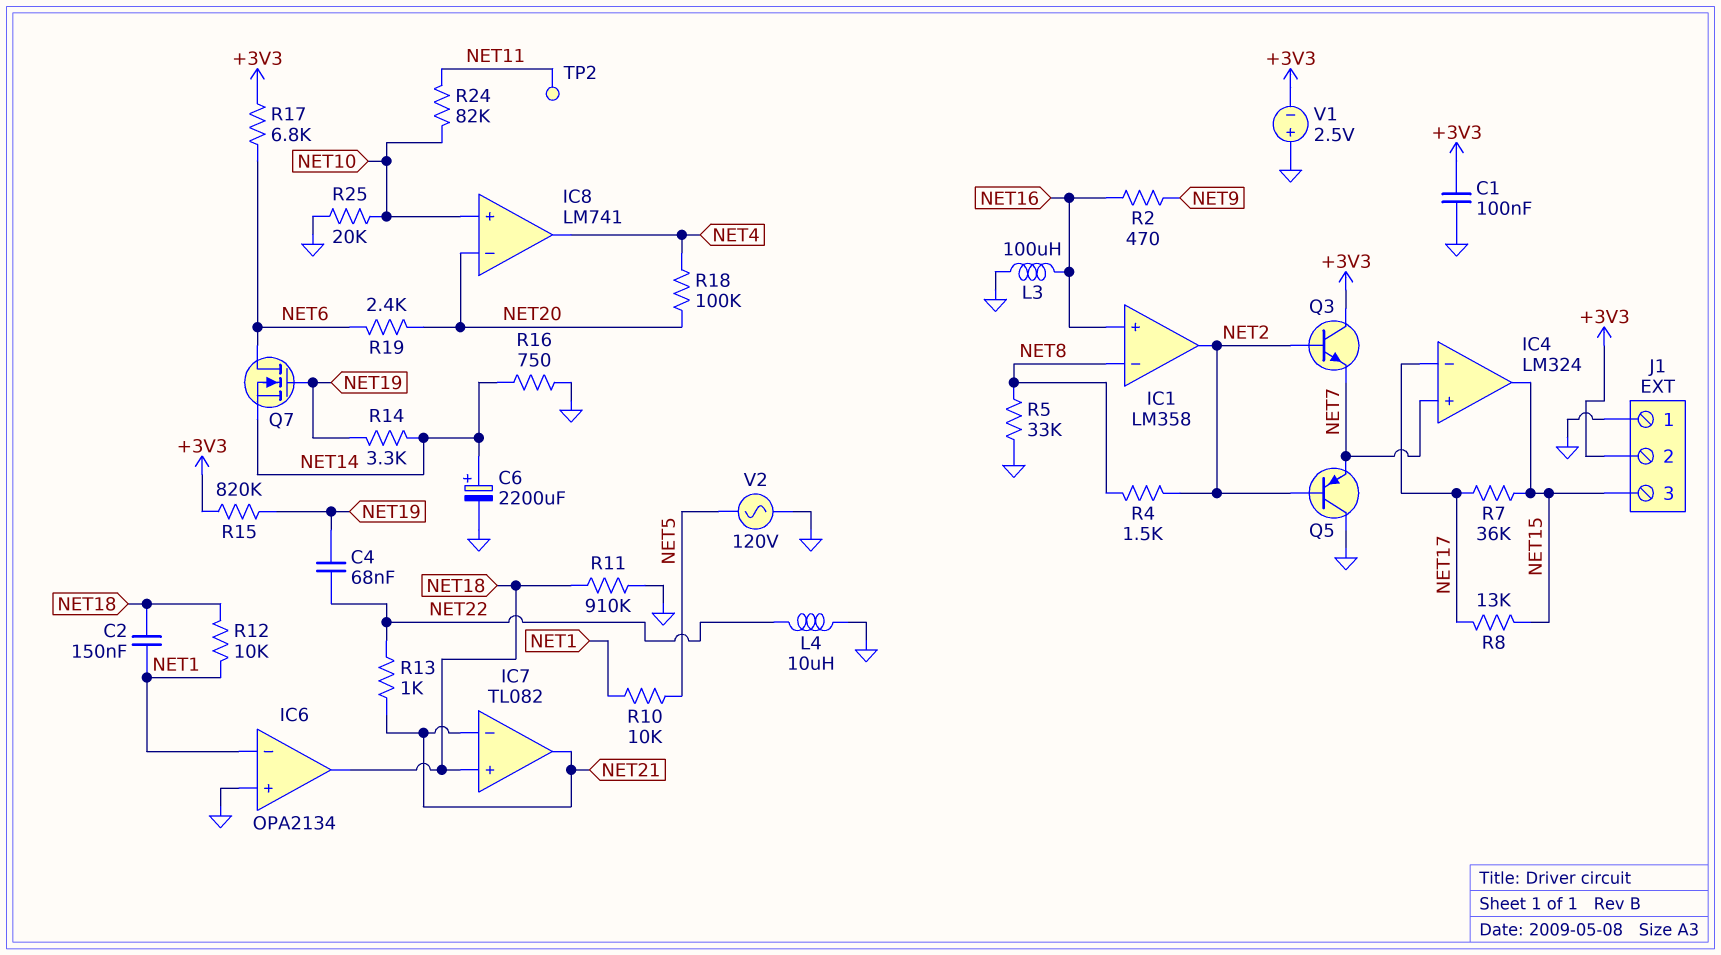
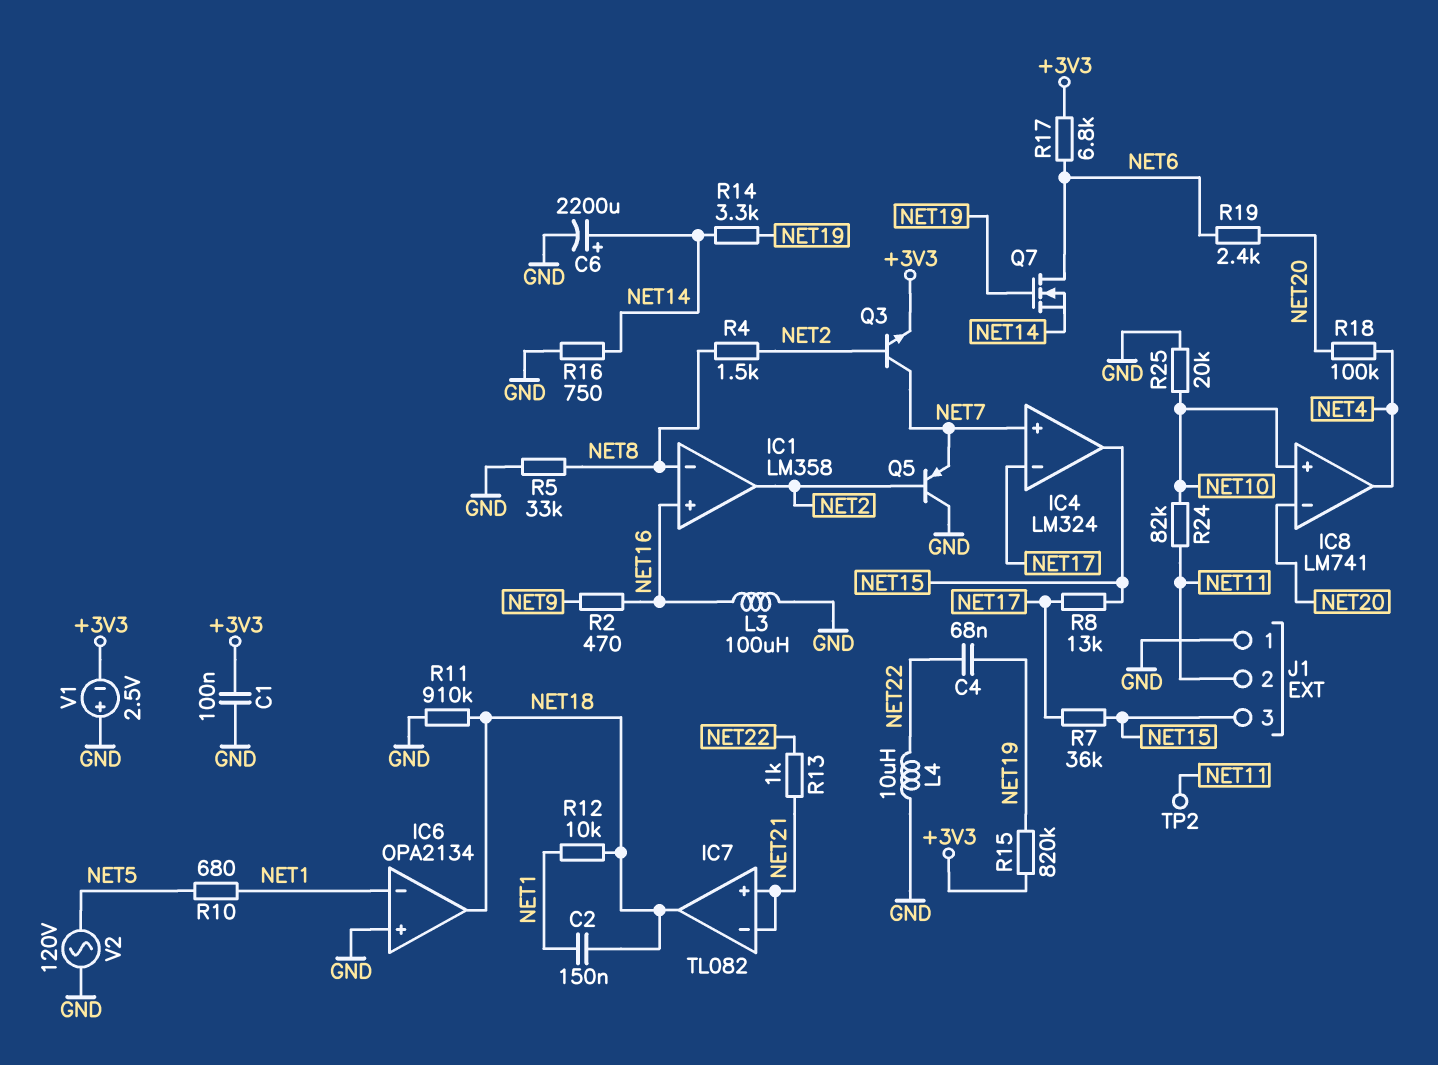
IC7 pin in+: NET18 -> NET21
IC7 pin out: NET21 -> NET18
J1 pin 2: +3V3 -> NET11
Q3: NPN (B NET2, C +3V3, E NET7) -> NPN (B NET2, C NET7, E +3V3)
R10: 10k (NET1, NET5) -> 680 (NET1, NET5)

